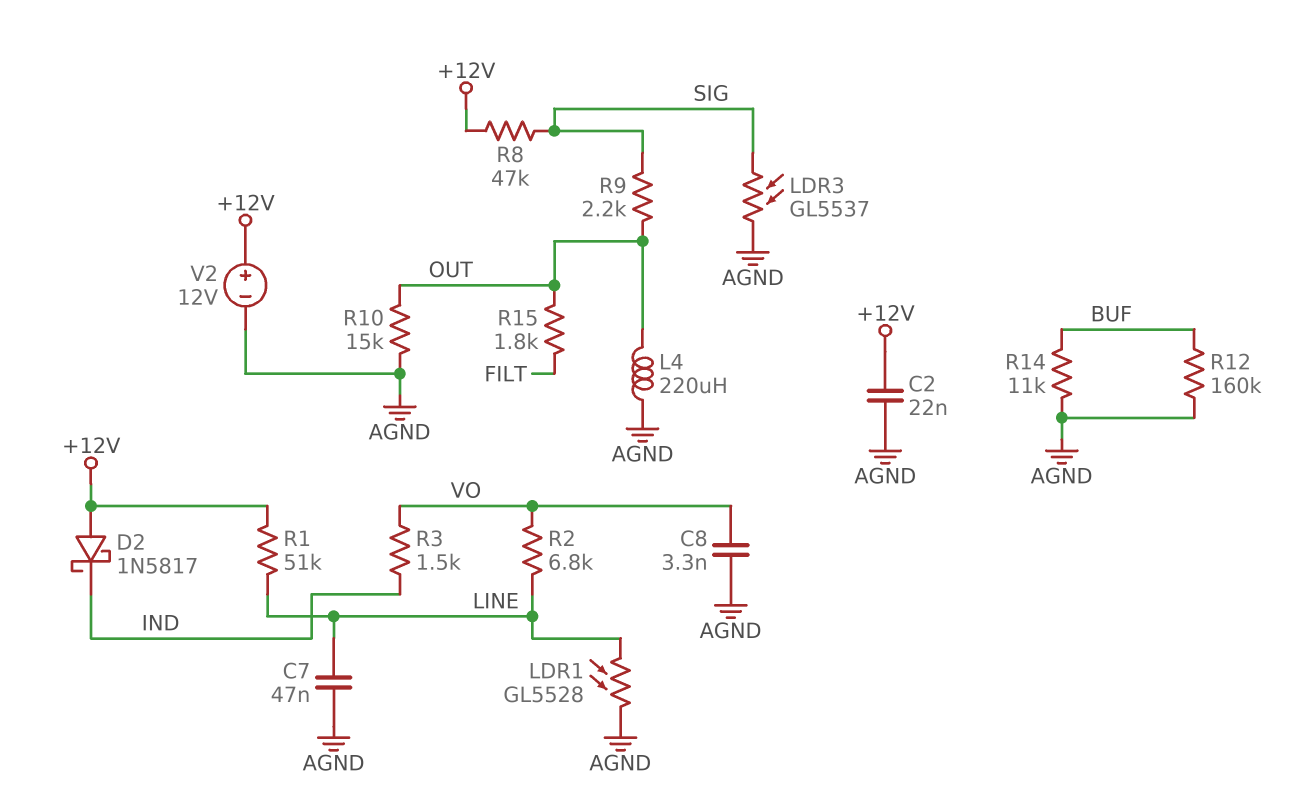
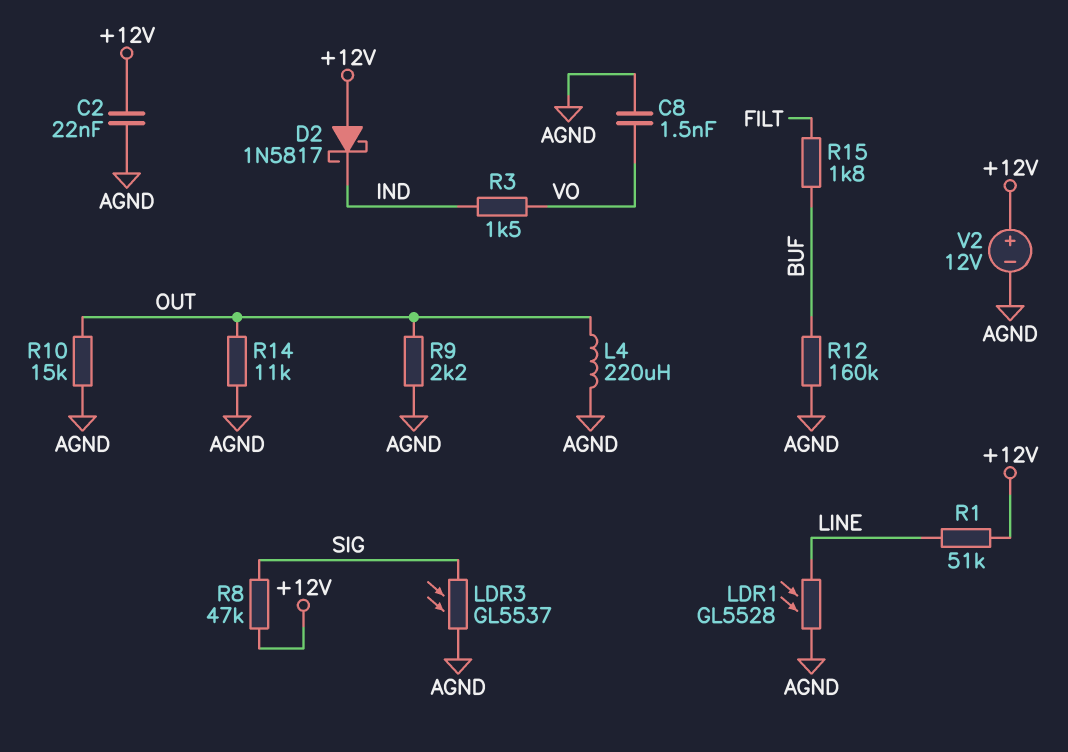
C7: 47nF (AGND, LINE) -> none
C8: 3.3nF (AGND, VO) -> 1.5nF (AGND, VO)
R2: 6.8k (LINE, VO) -> none
R9: 2.2k (OUT, SIG) -> 2.2k (AGND, OUT)
R14: 11k (AGND, BUF) -> 11k (AGND, OUT)
R15: 1.8k (FILT, OUT) -> 1.8k (BUF, FILT)

